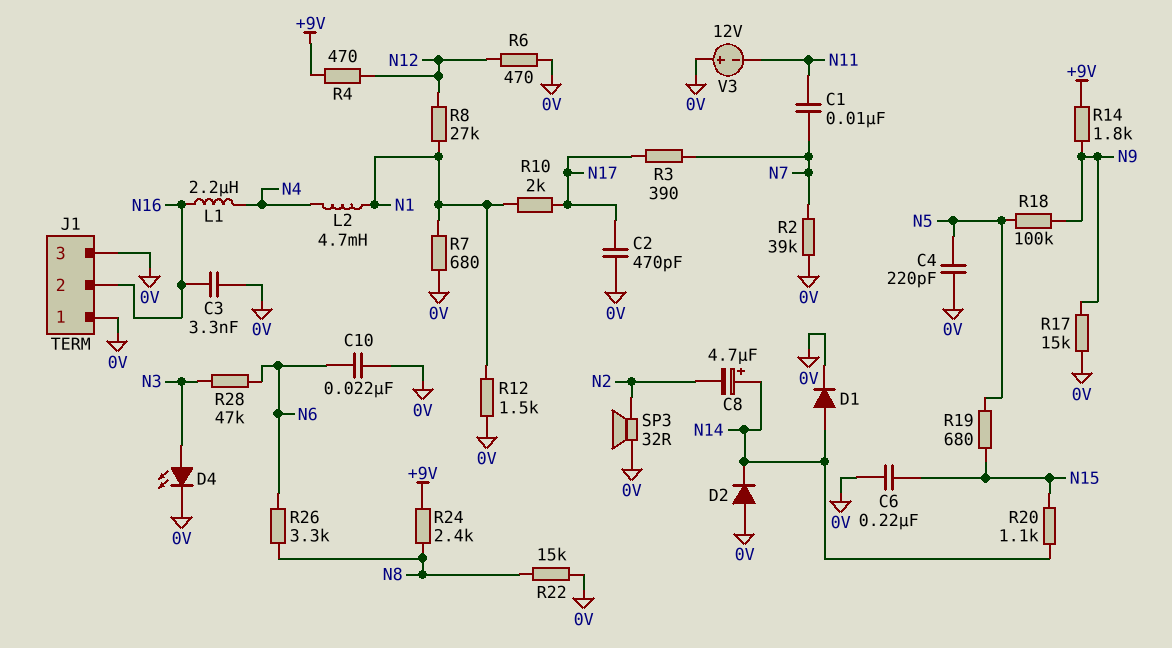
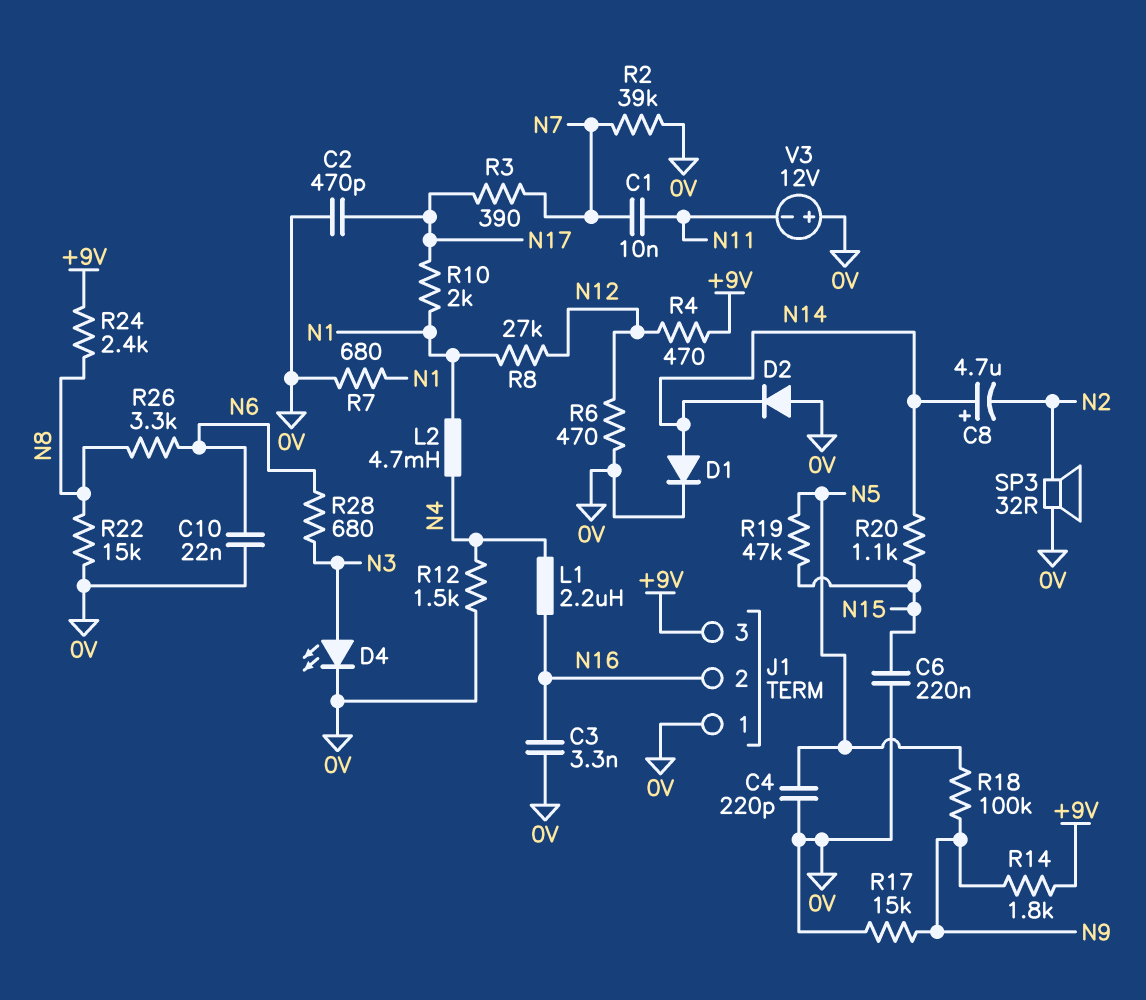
J1 pin 3: 0V -> +9V
R12: 1.5k (0V, N1) -> 1.5k (0V, N4)
R19: 680 (N5, N15) -> 47k (N5, N15)
R28: 47k (N3, N6) -> 680 (N3, N6)

